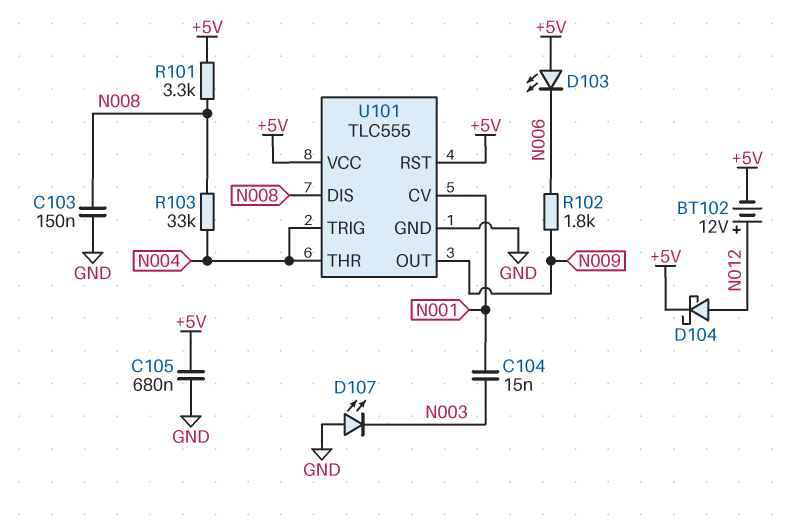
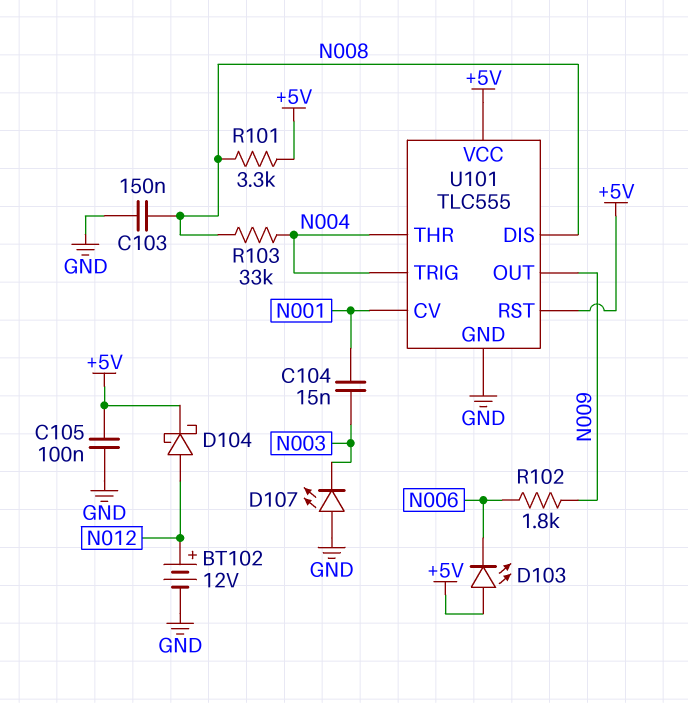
BT102: 12V (plus N012, minus +5V) -> 12V (plus N012, minus GND)
C105: 680nF (+5V, GND) -> 100nF (+5V, GND)

